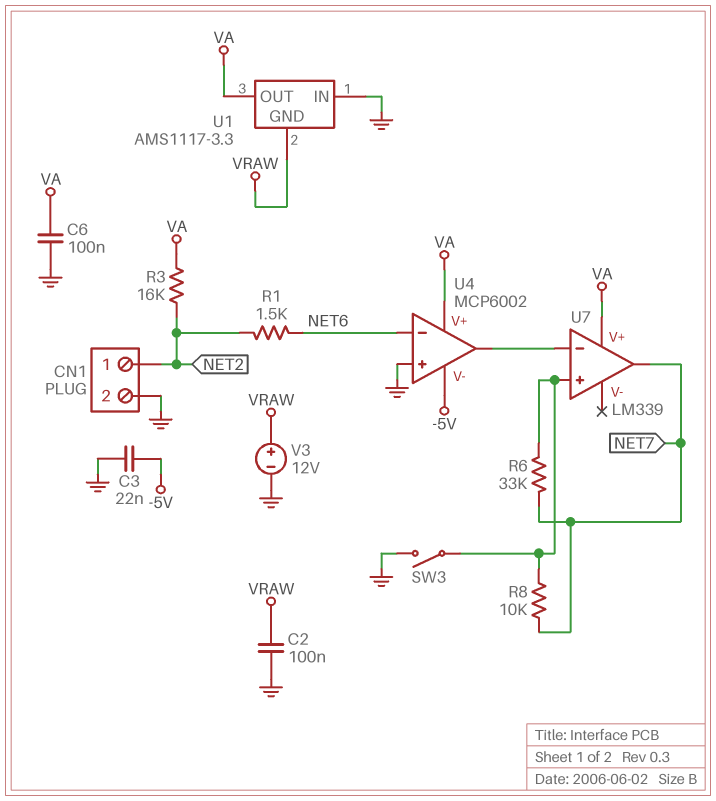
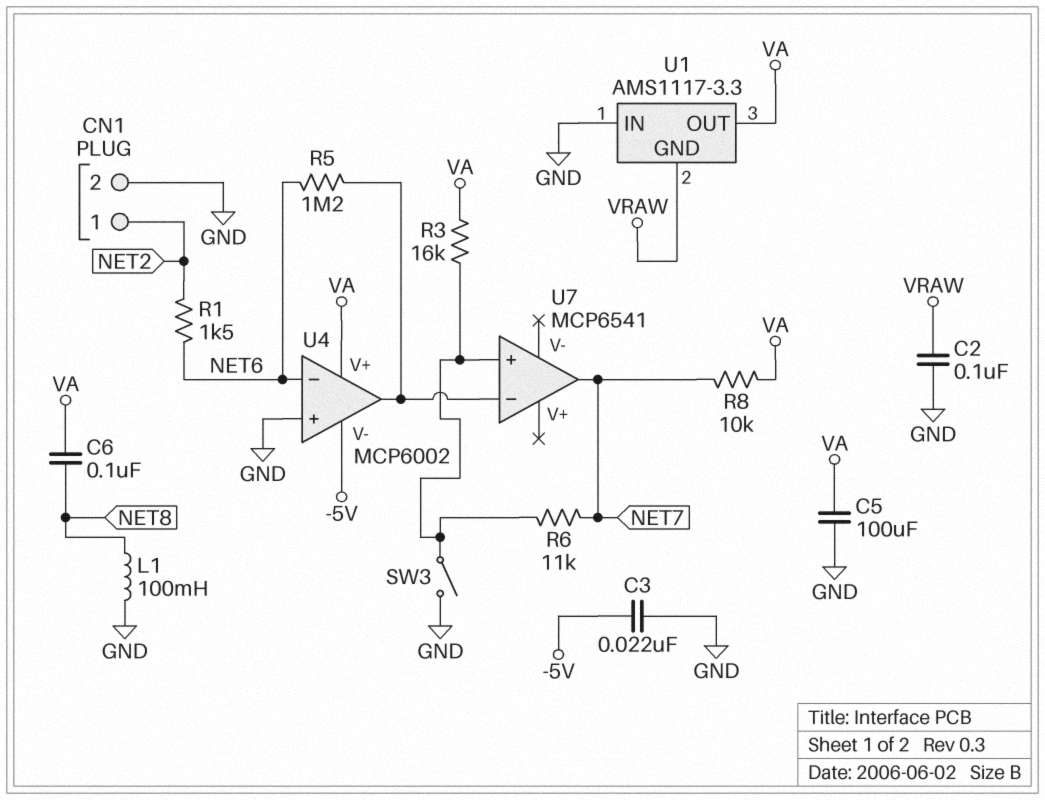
C5: none -> 100uF (GND, VA)
C6: 100nF (GND, VA) -> 100nF (NET8, VA)
L1: none -> 100mH (GND, NET8)
R3: 16k (NET2, VA) -> 16k (U7/in+, VA)
R5: none -> 1.2M (NET6, U4/out)
R6: 33k (NET7, U7/in+) -> 11k (NET7, U7/in+)
R8: 10k (NET7, U7/in+) -> 10k (NET7, VA)
U7: LM339 -> MCP6541
U7 pin V+: VA -> none
V3: 12V (plus VRAW, minus GND) -> none

